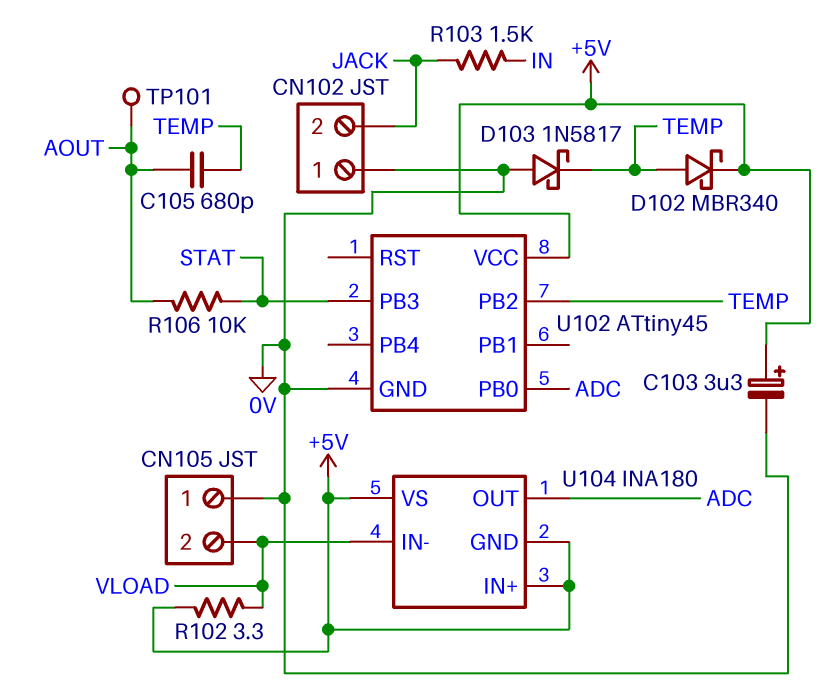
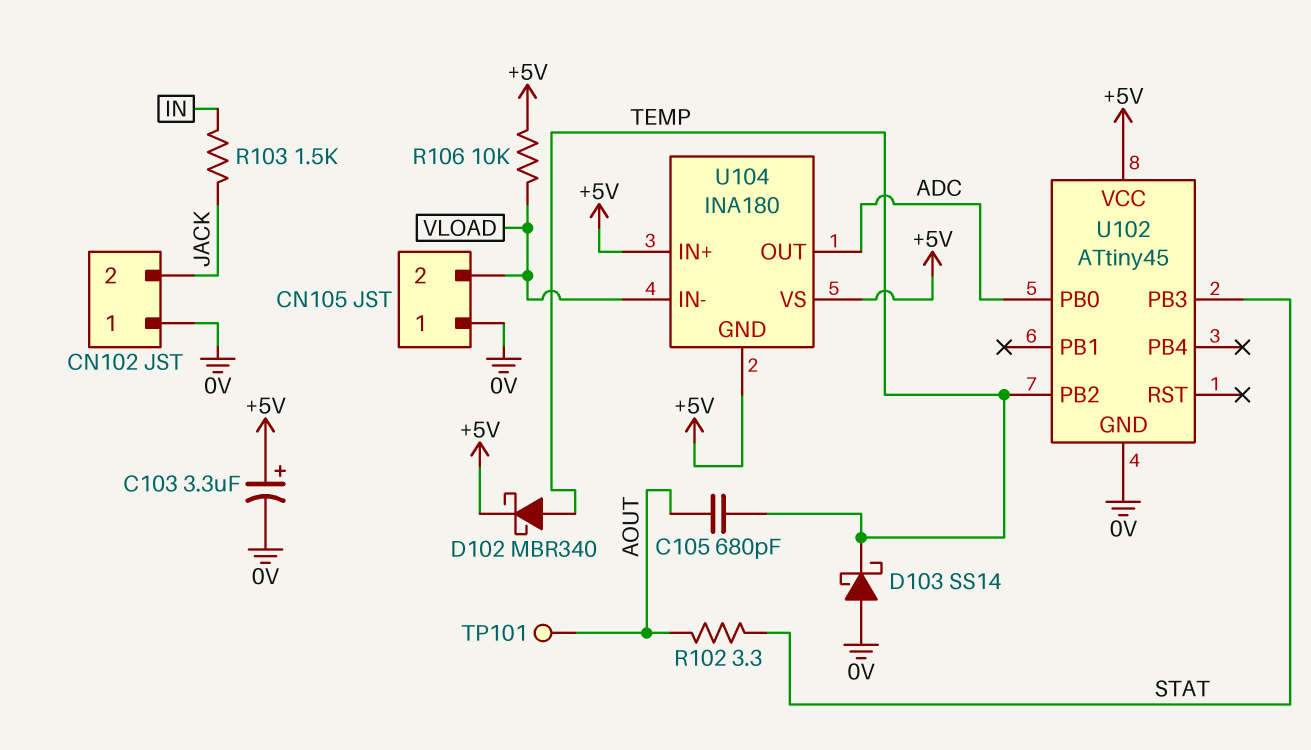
D103: schottky 1N5817 (A 0V, K TEMP) -> schottky SS14 (A 0V, K TEMP)
R102: 3.3 (+5V, VLOAD) -> 3.3 (AOUT, STAT)
R106: 10k (AOUT, STAT) -> 10k (+5V, VLOAD)

